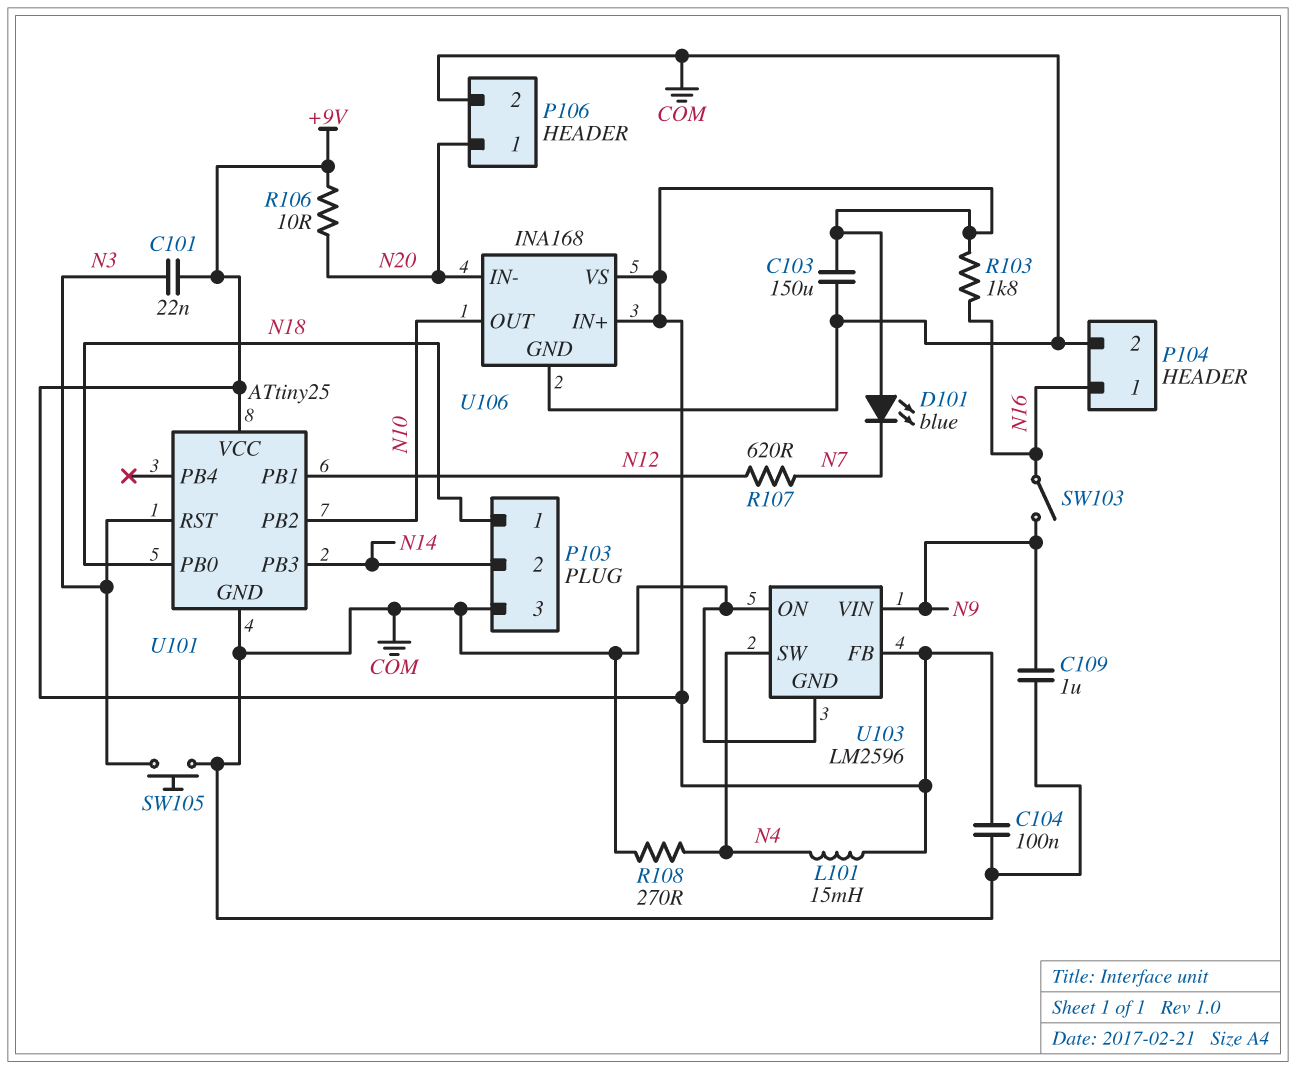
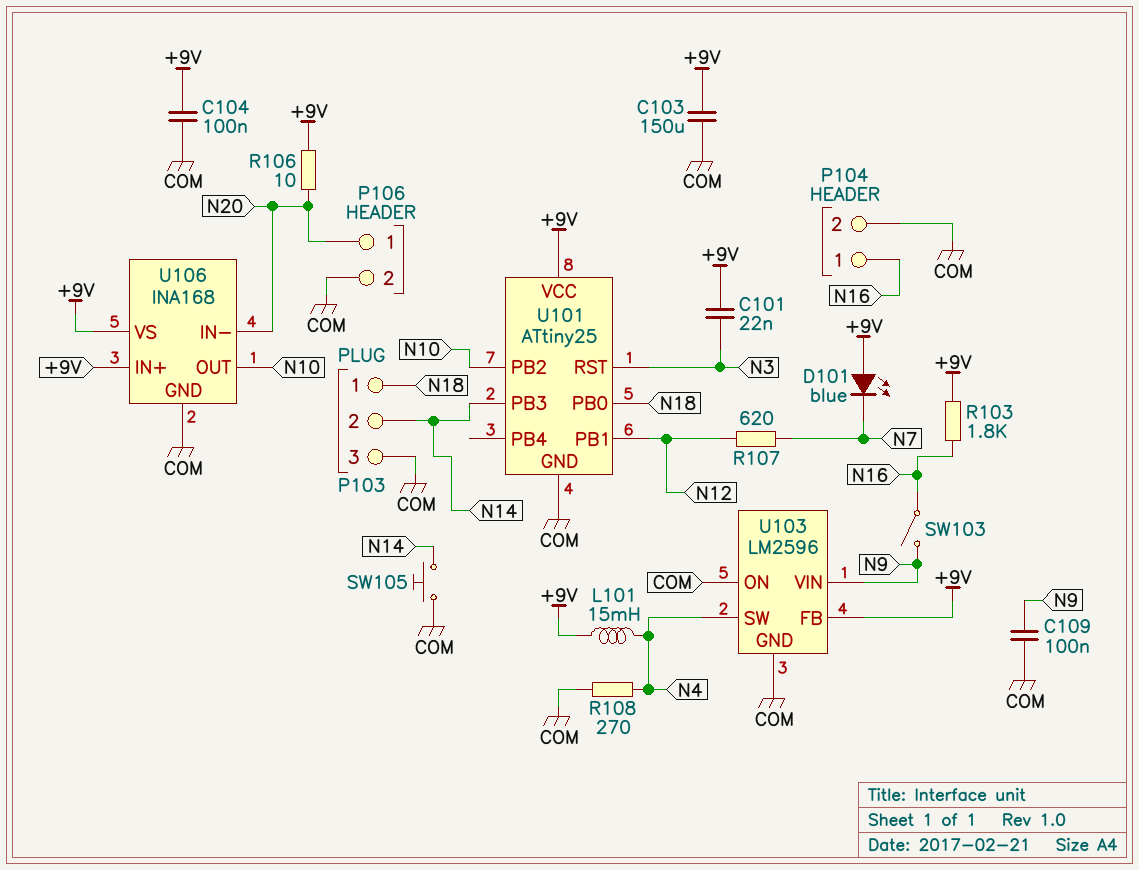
C109: 1uF (COM, N9) -> 100nF (COM, N9)
SW105: button (COM, N3) -> button (COM, N14)

